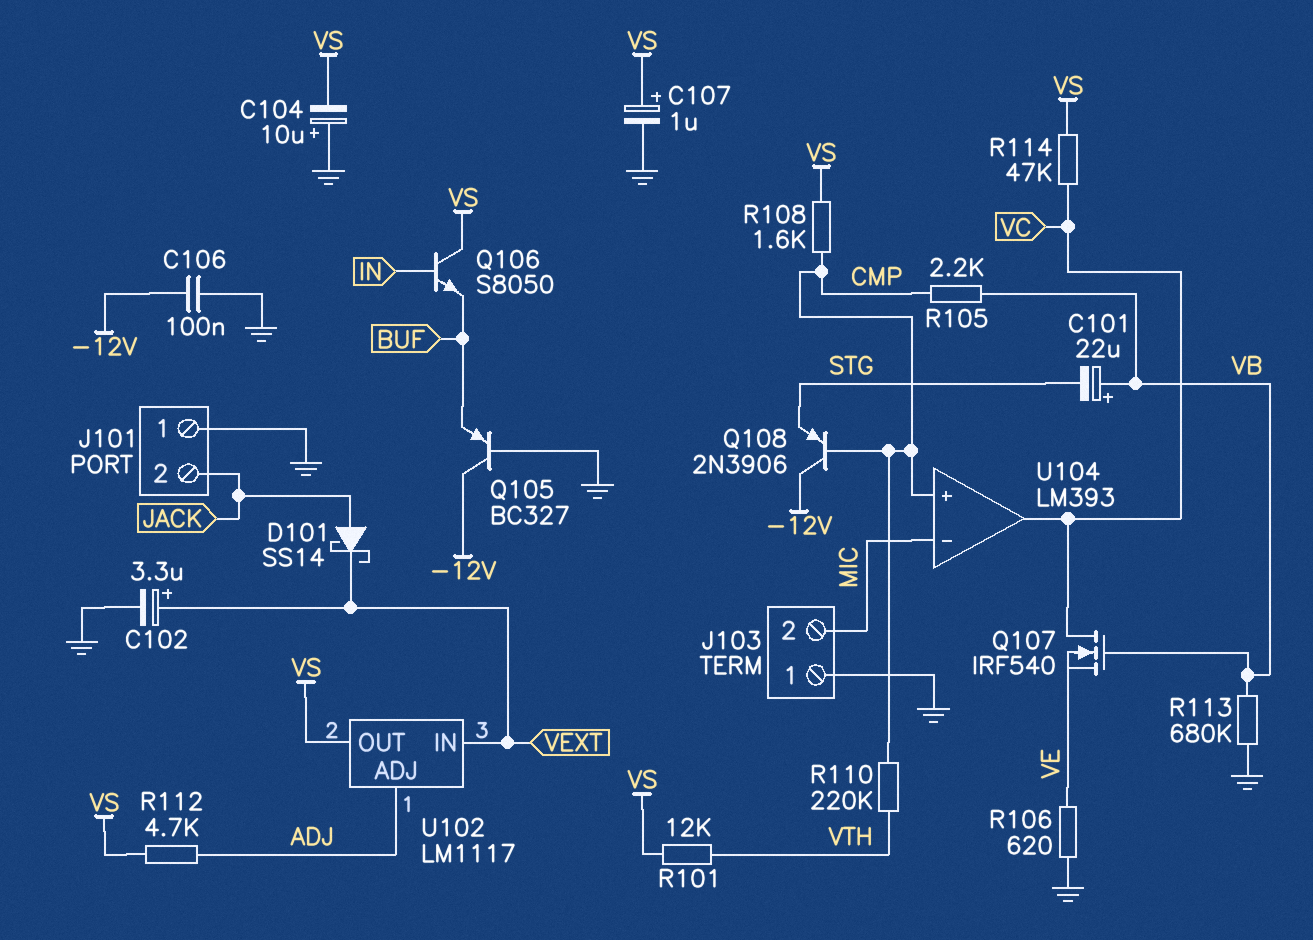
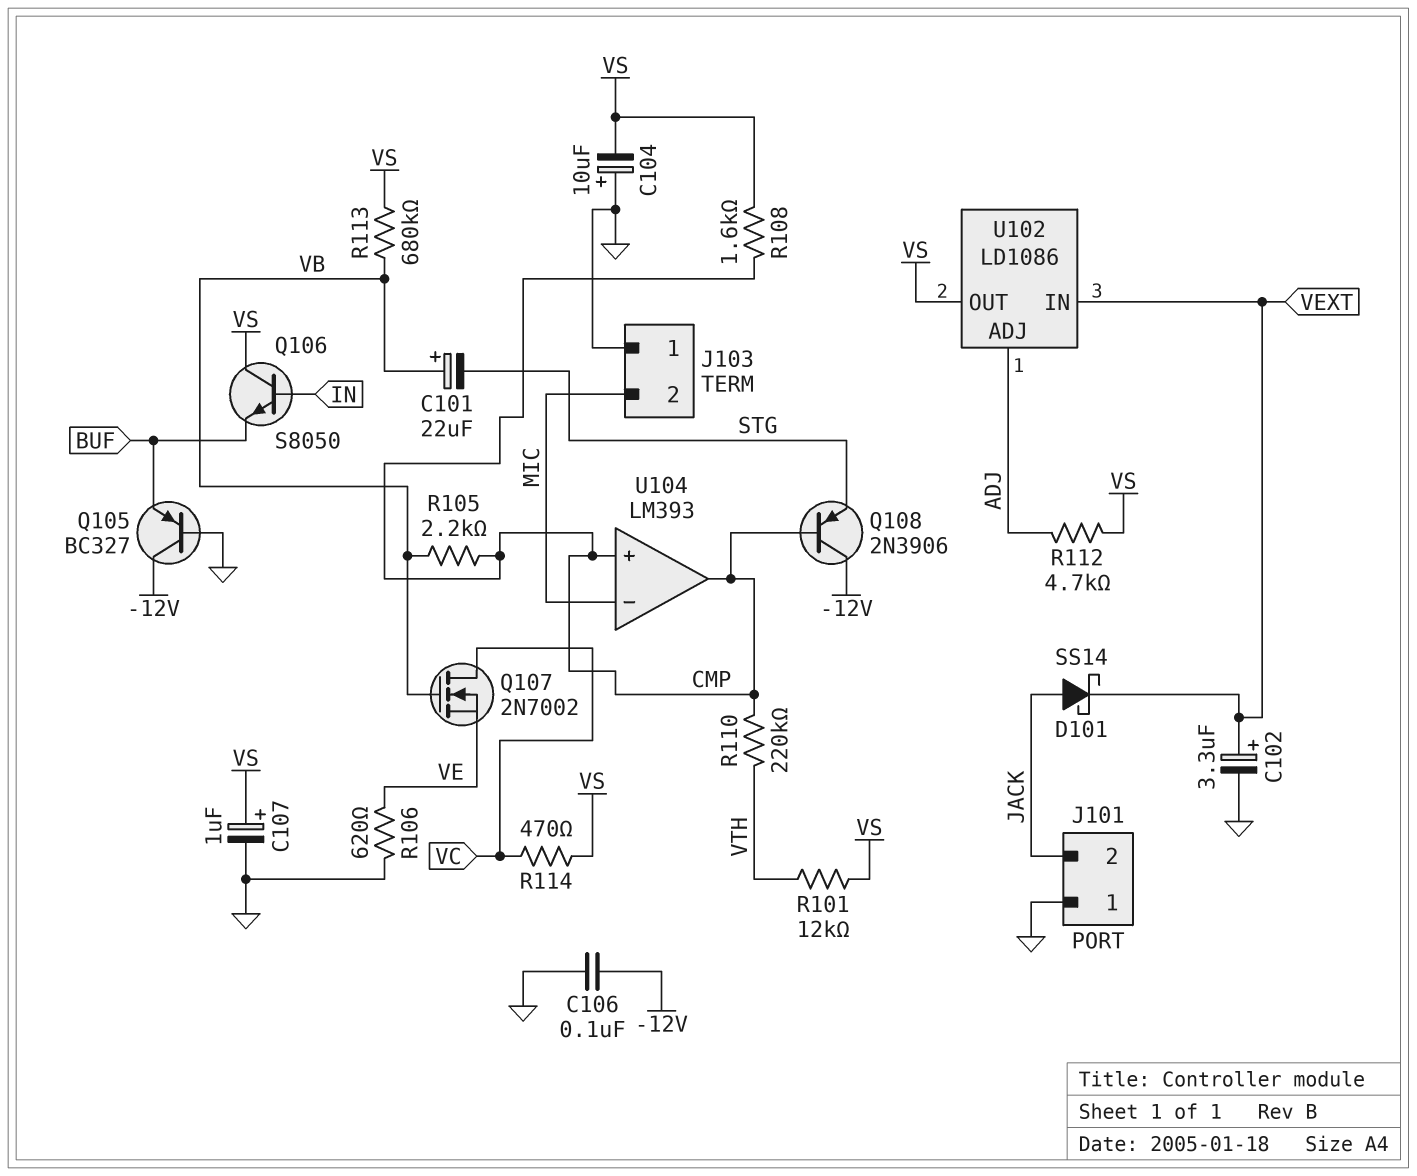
Q107: NMOS IRF540 (G VB, D VC, S VE) -> NMOS 2N7002 (G VB, D VC, S VE)
R113: 680k (GND, VB) -> 680k (VB, VS)
R114: 47k (VC, VS) -> 470 (VC, VS)
U102: LM1117 -> LD1086
U104 pin out: VC -> CMP

